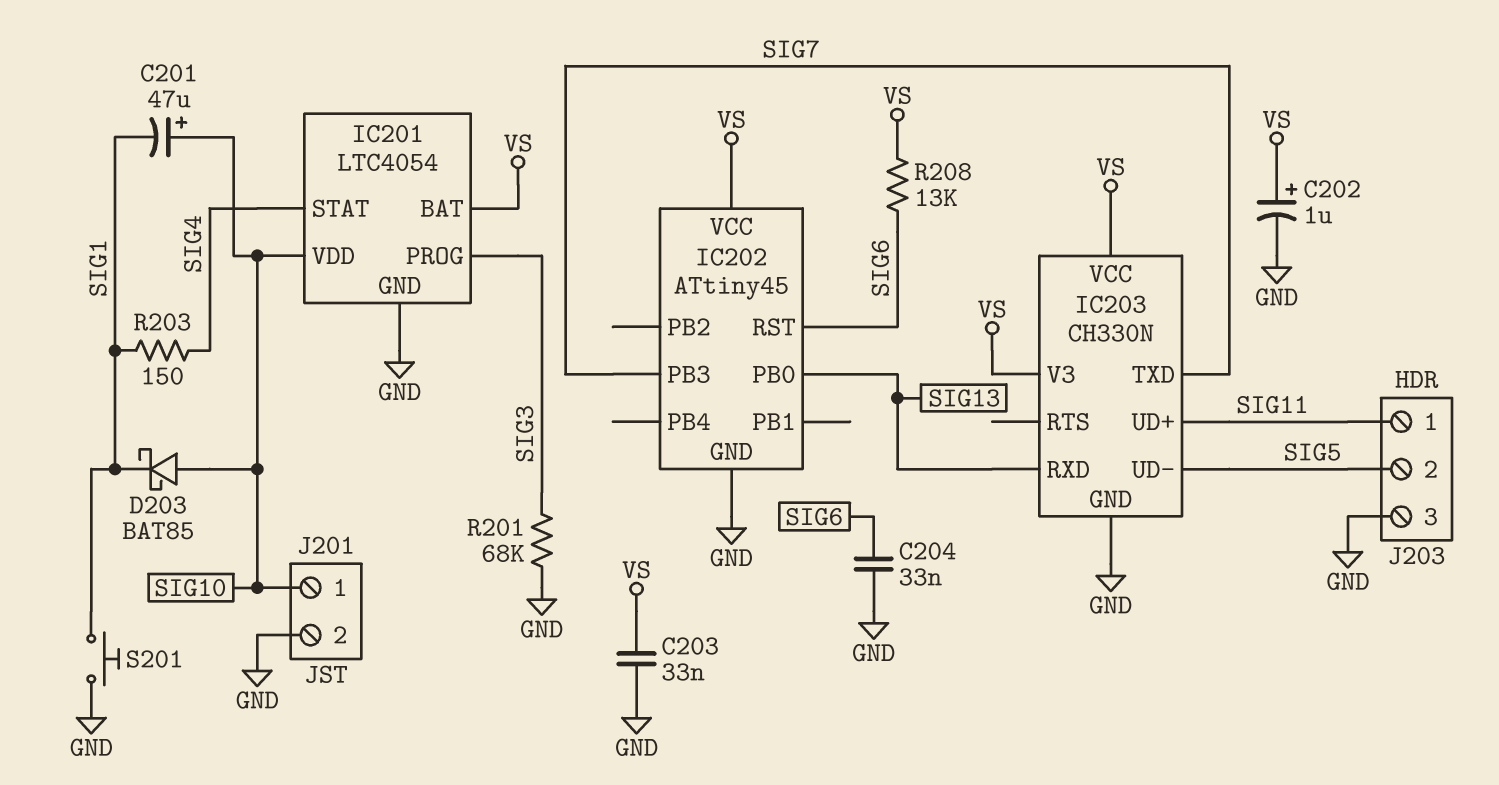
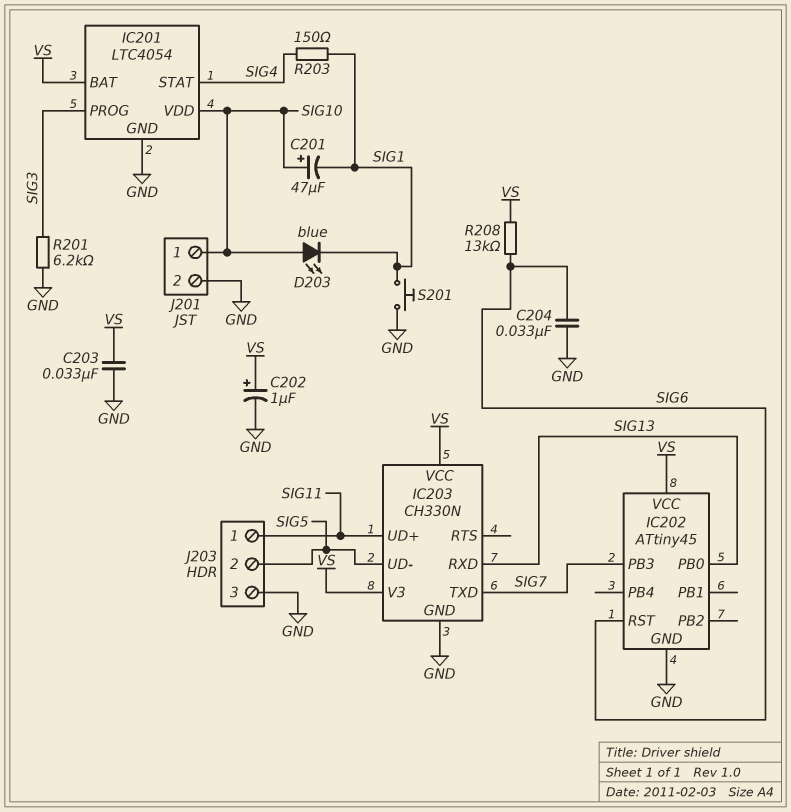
D203: schottky BAT85 (A SIG10, K SIG1) -> LED blue (A SIG10, K SIG1)
R201: 68k (GND, SIG3) -> 6.2k (GND, SIG3)

